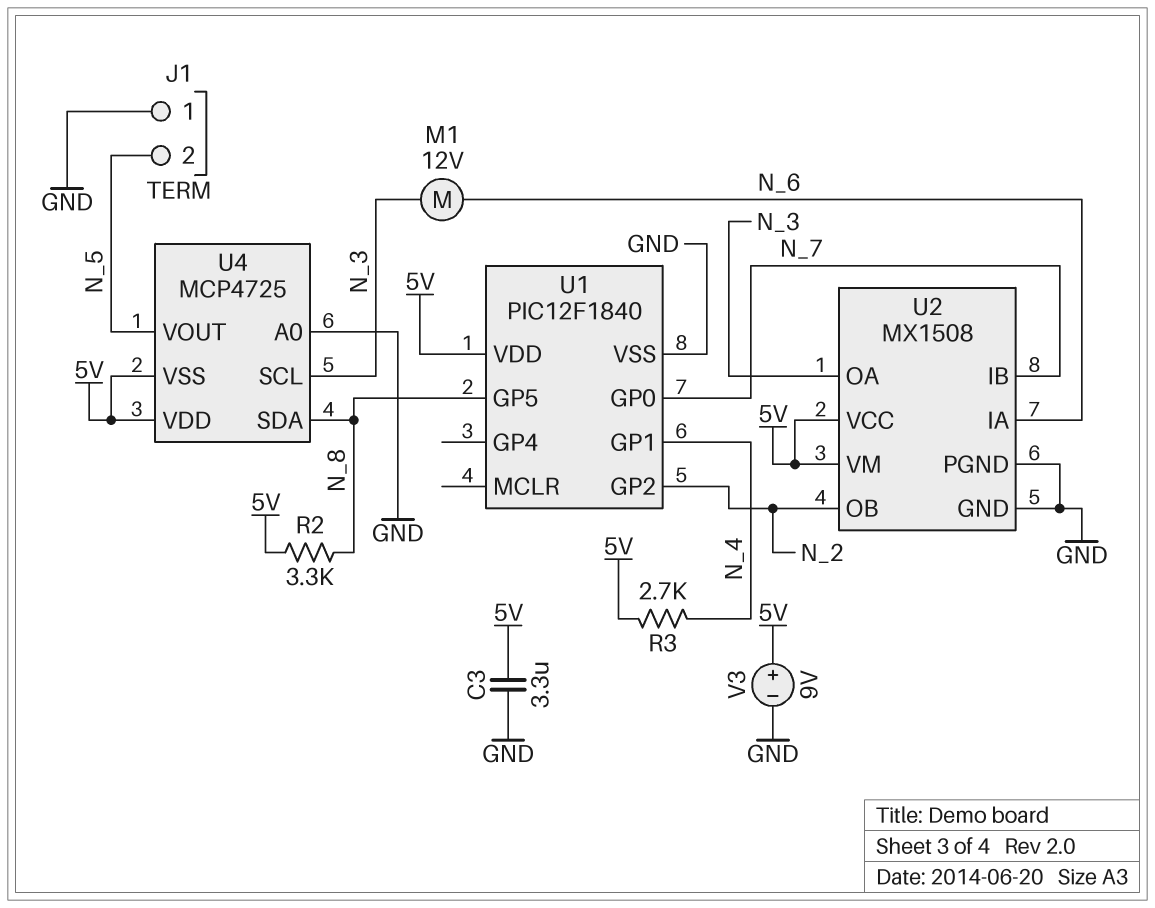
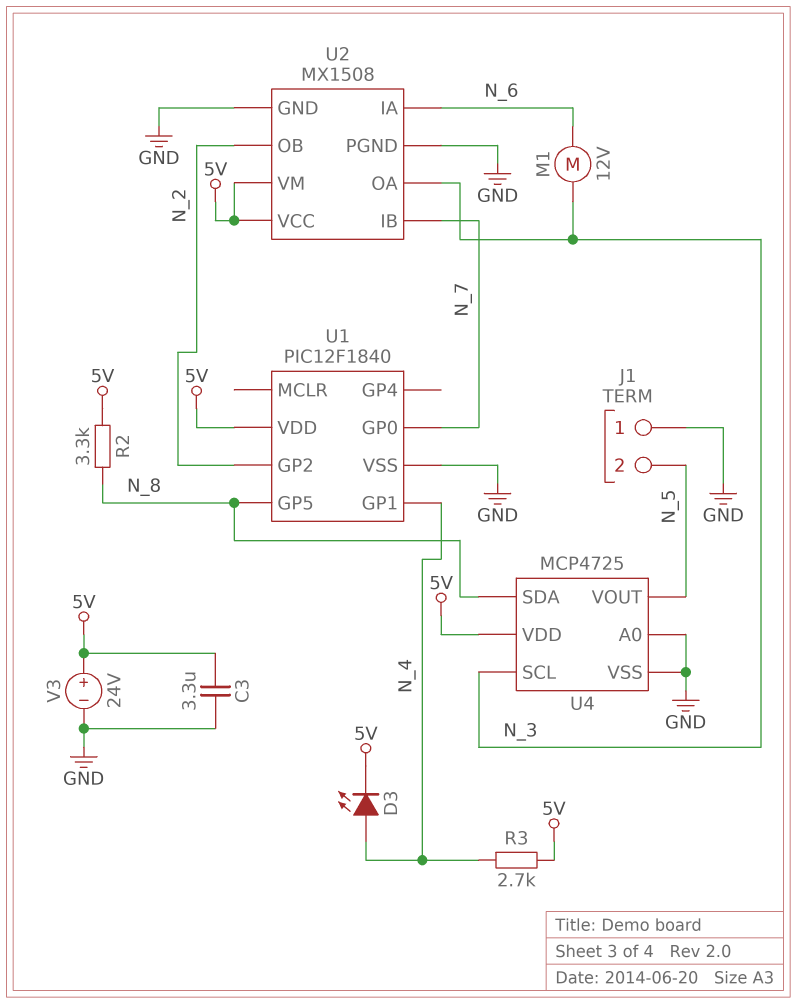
D3: none -> LED (A N_4, K 5V)
U4 pin VSS: 5V -> GND
V3: 9V (plus 5V, minus GND) -> 24V (plus 5V, minus GND)

